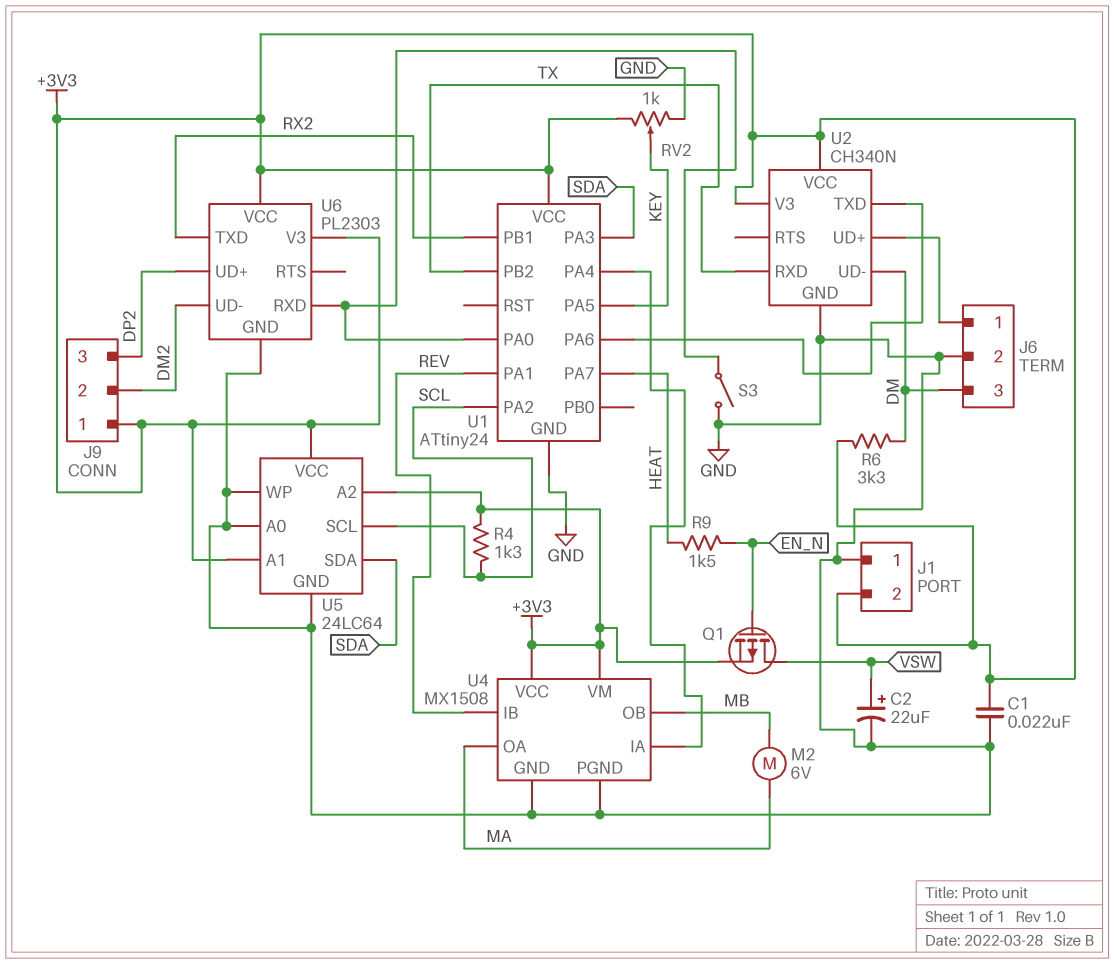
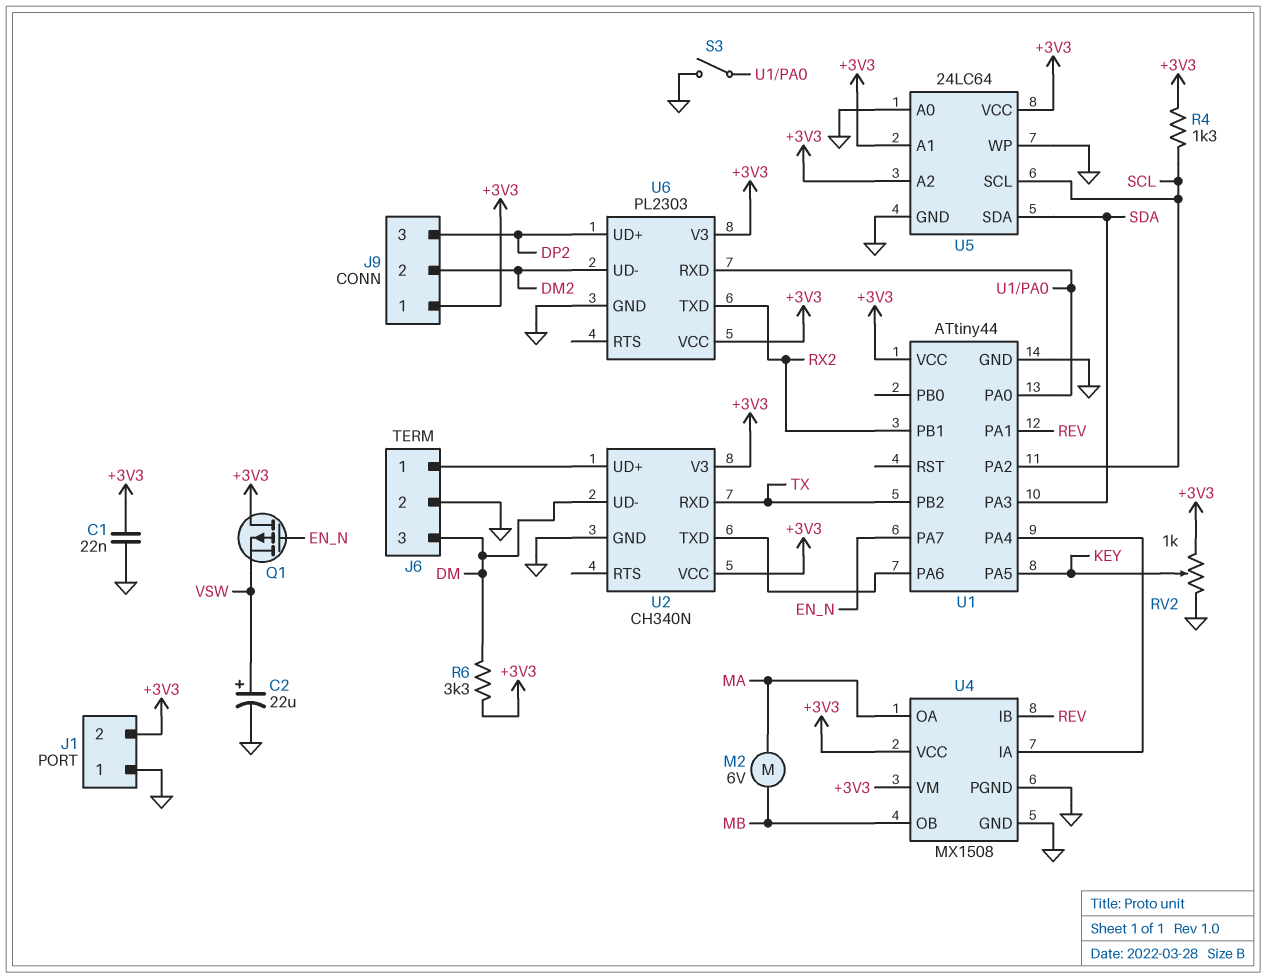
Q1: PMOS (G EN_N, D VSW, S +3V3) -> PMOS (G EN_N, D +3V3, S VSW)
R9: 1.5k (EN_N, HEAT) -> none
U1: ATtiny24 -> ATtiny44
U1 pin PA7: HEAT -> EN_N

